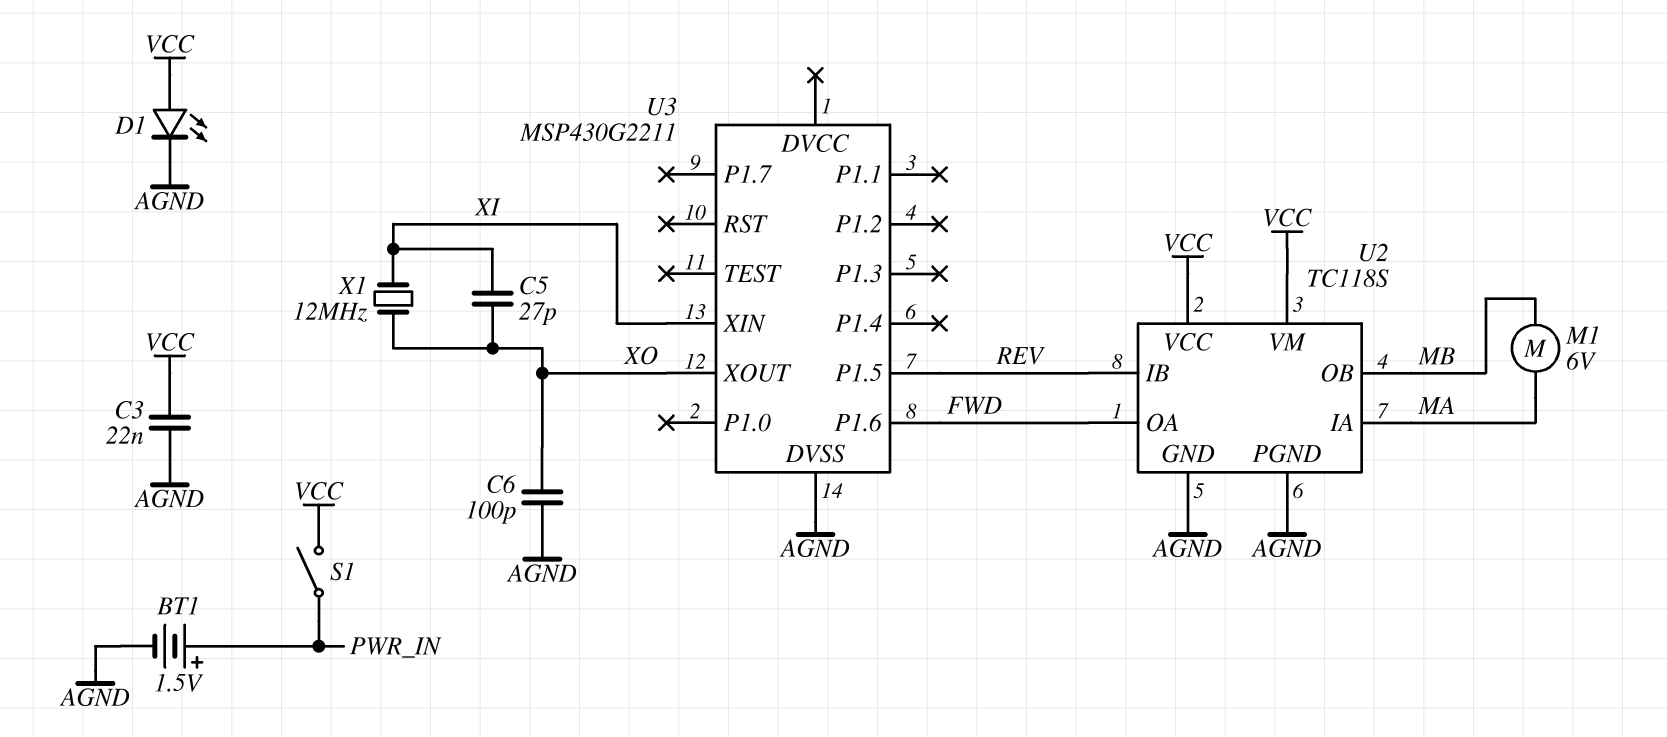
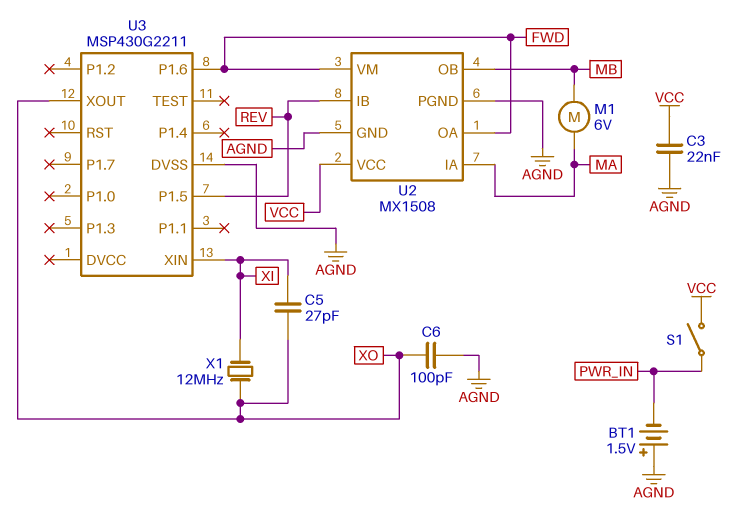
BT1: 1.5V (plus PWR_IN, minus AGND) -> 1.5V (plus AGND, minus PWR_IN)
D1: LED (A VCC, K AGND) -> none
U2: TC118S -> MX1508
U2 pin VM: VCC -> FWD

